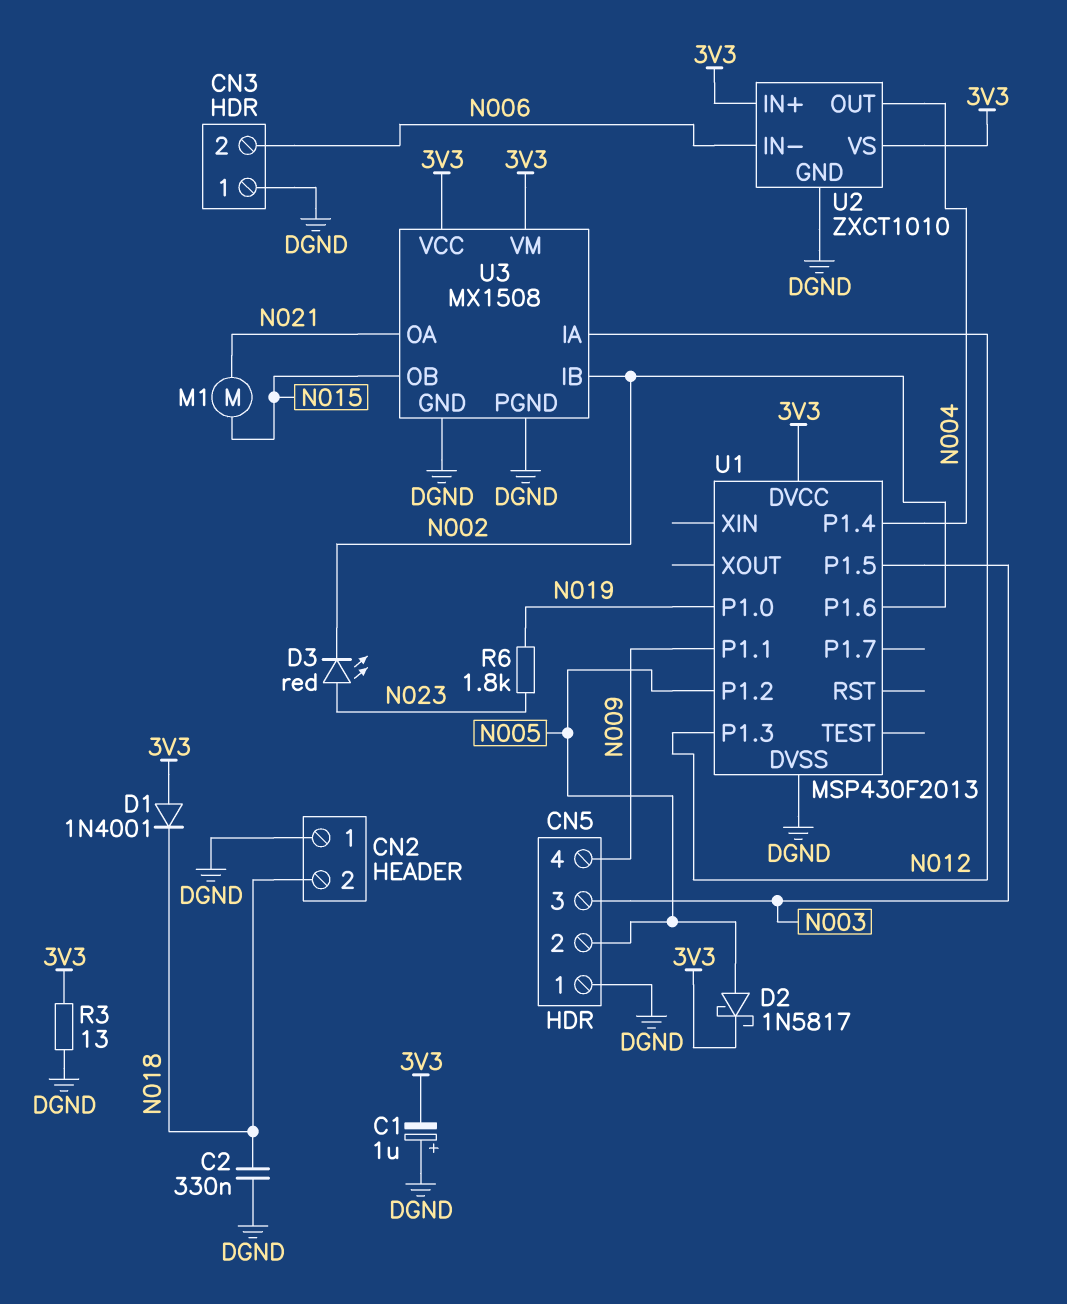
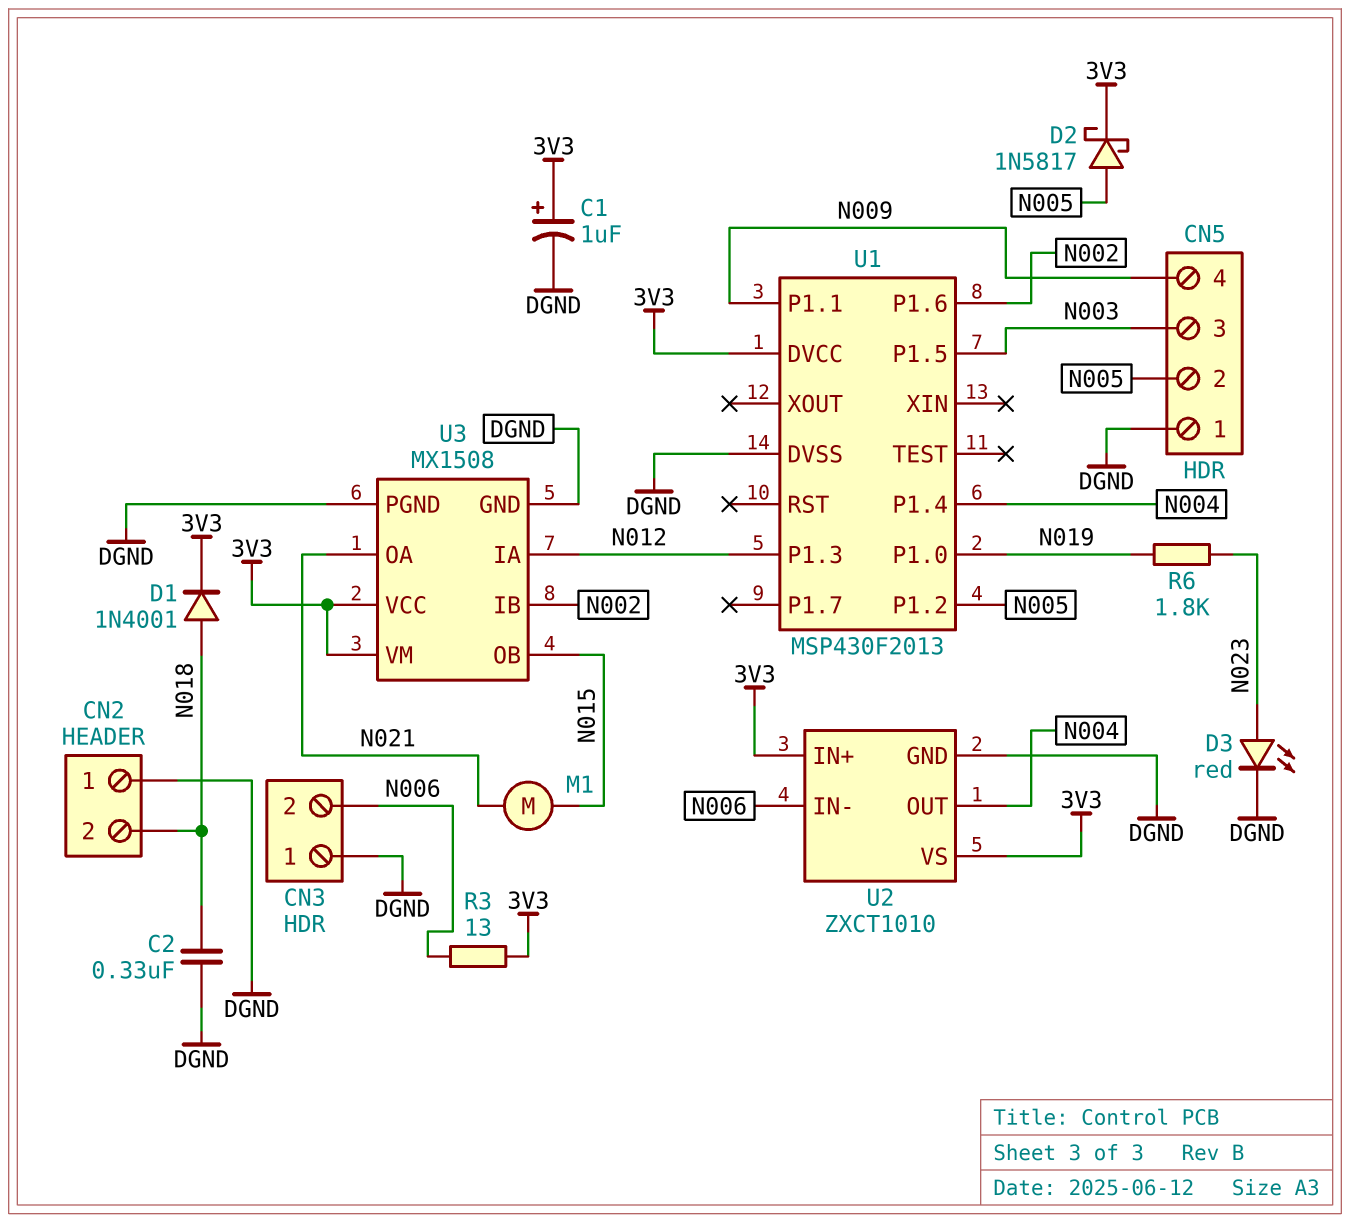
C1: 1uF (plus DGND, minus 3V3) -> 1uF (plus 3V3, minus DGND)
D1: diode 1N4001 (A 3V3, K N018) -> diode 1N4001 (A N018, K 3V3)
D3: LED red (A N023, K N002) -> LED red (A N023, K DGND)
R3: 13 (3V3, DGND) -> 13 (3V3, N006)

